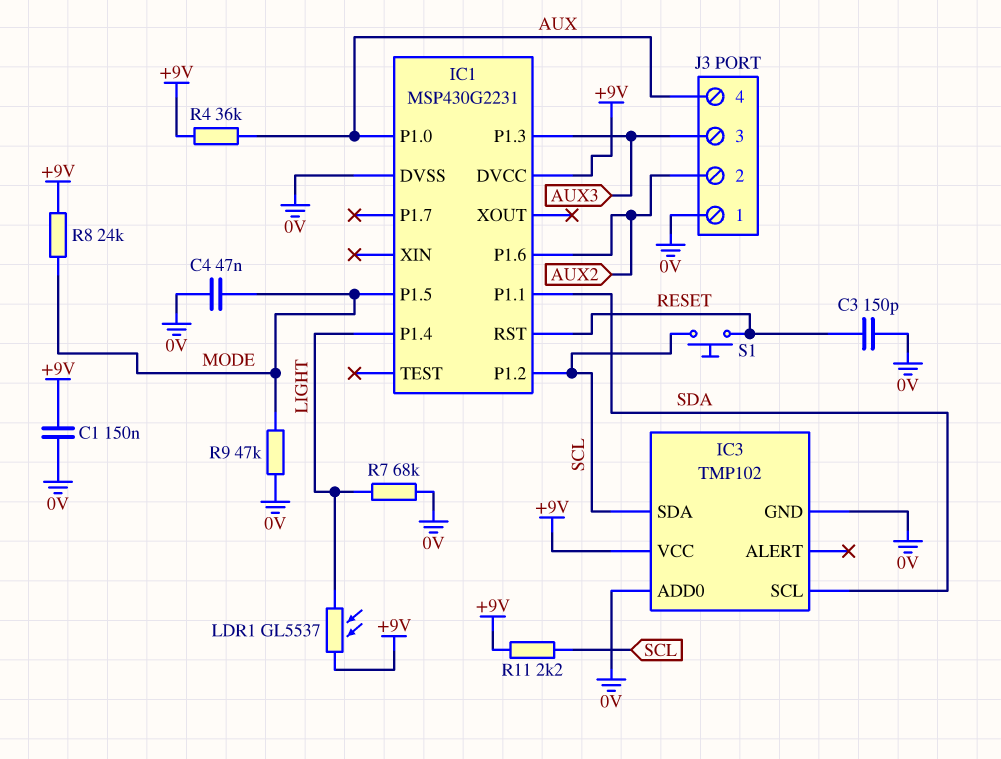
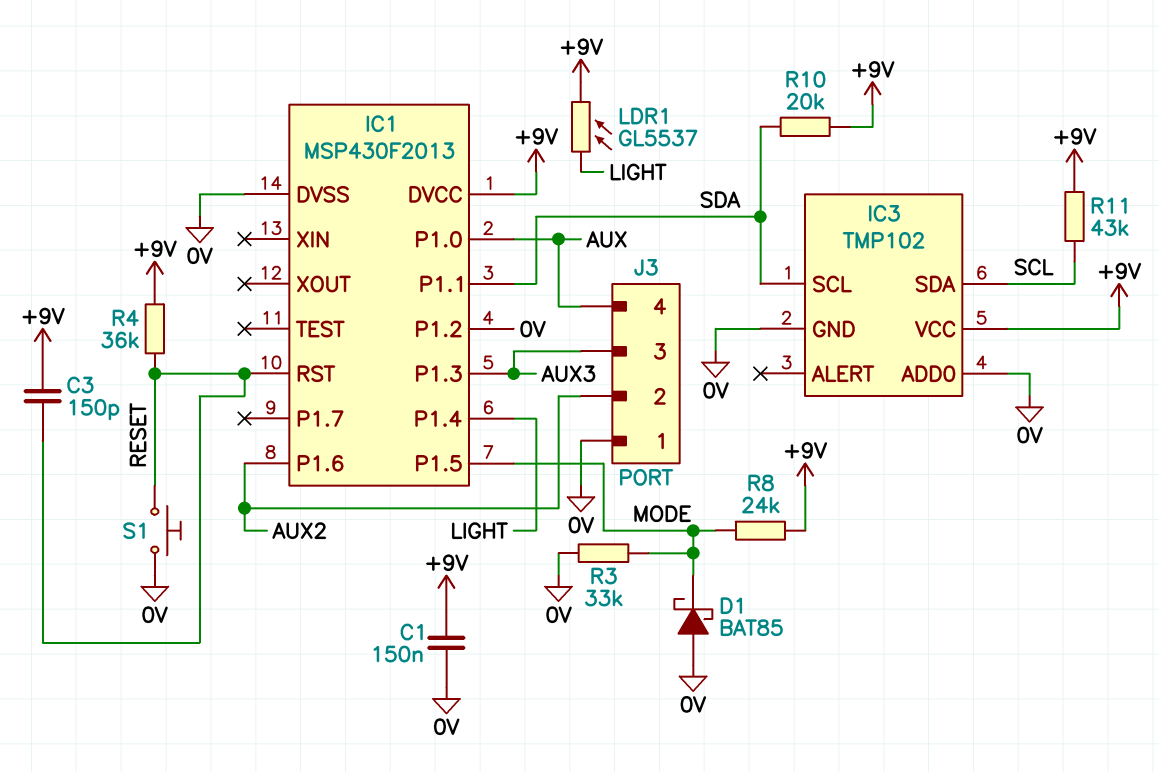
C3: 150pF (0V, RESET) -> 150pF (+9V, RESET)
C4: 47nF (0V, MODE) -> none
D1: none -> schottky BAT85 (A 0V, K MODE)
IC1: MSP430G2231 -> MSP430F2013
IC1 pin P1.2: SCL -> 0V
R3: none -> 33k (0V, MODE)
R4: 36k (+9V, AUX) -> 36k (+9V, RESET)
R7: 68k (0V, LIGHT) -> none
R9: 47k (0V, MODE) -> none
R10: none -> 20k (+9V, SDA)
R11: 2.2k (+9V, SCL) -> 43k (+9V, SCL)
S1: button (RESET, SCL) -> button (0V, RESET)

